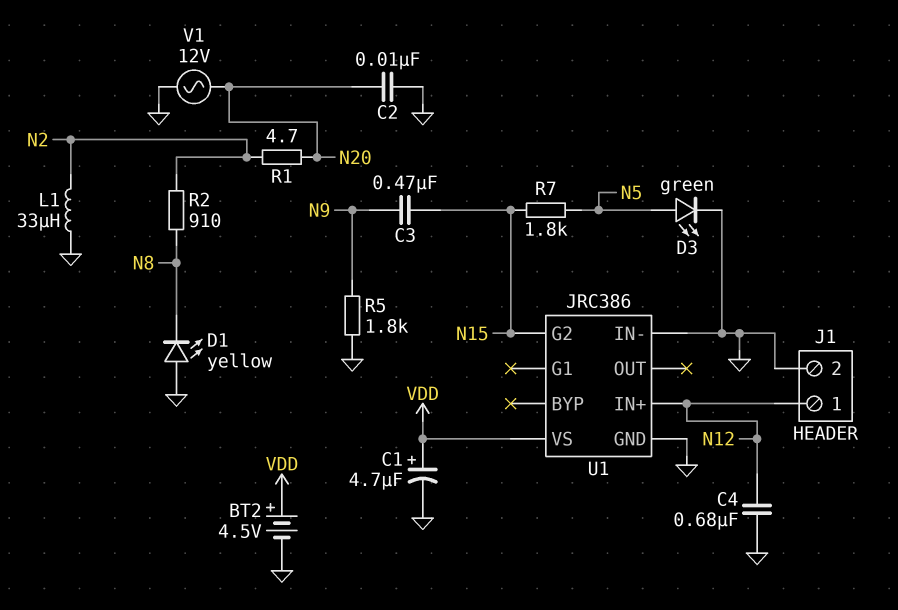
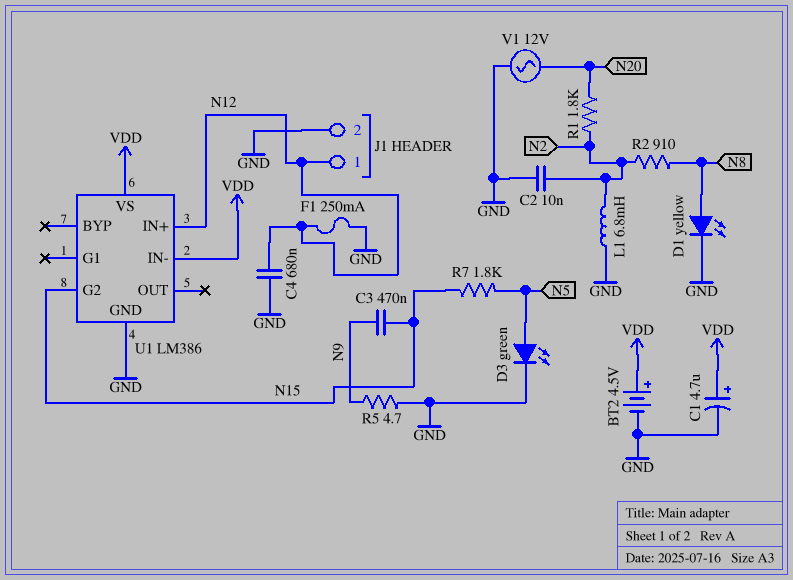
C2: 10nF (GND, N20) -> 10nF (GND, N2)
D1: LED yellow (A GND, K N8) -> LED yellow (A N8, K GND)
F1: none -> 250mA (GND, N12)
L1: 33uH (GND, N2) -> 6.8mH (GND, N2)
R1: 4.7 (N2, N20) -> 1.8k (N2, N20)
R5: 1.8k (GND, N9) -> 4.7 (GND, N9)
U1: JRC386 -> LM386
U1 pin IN-: GND -> VDD

